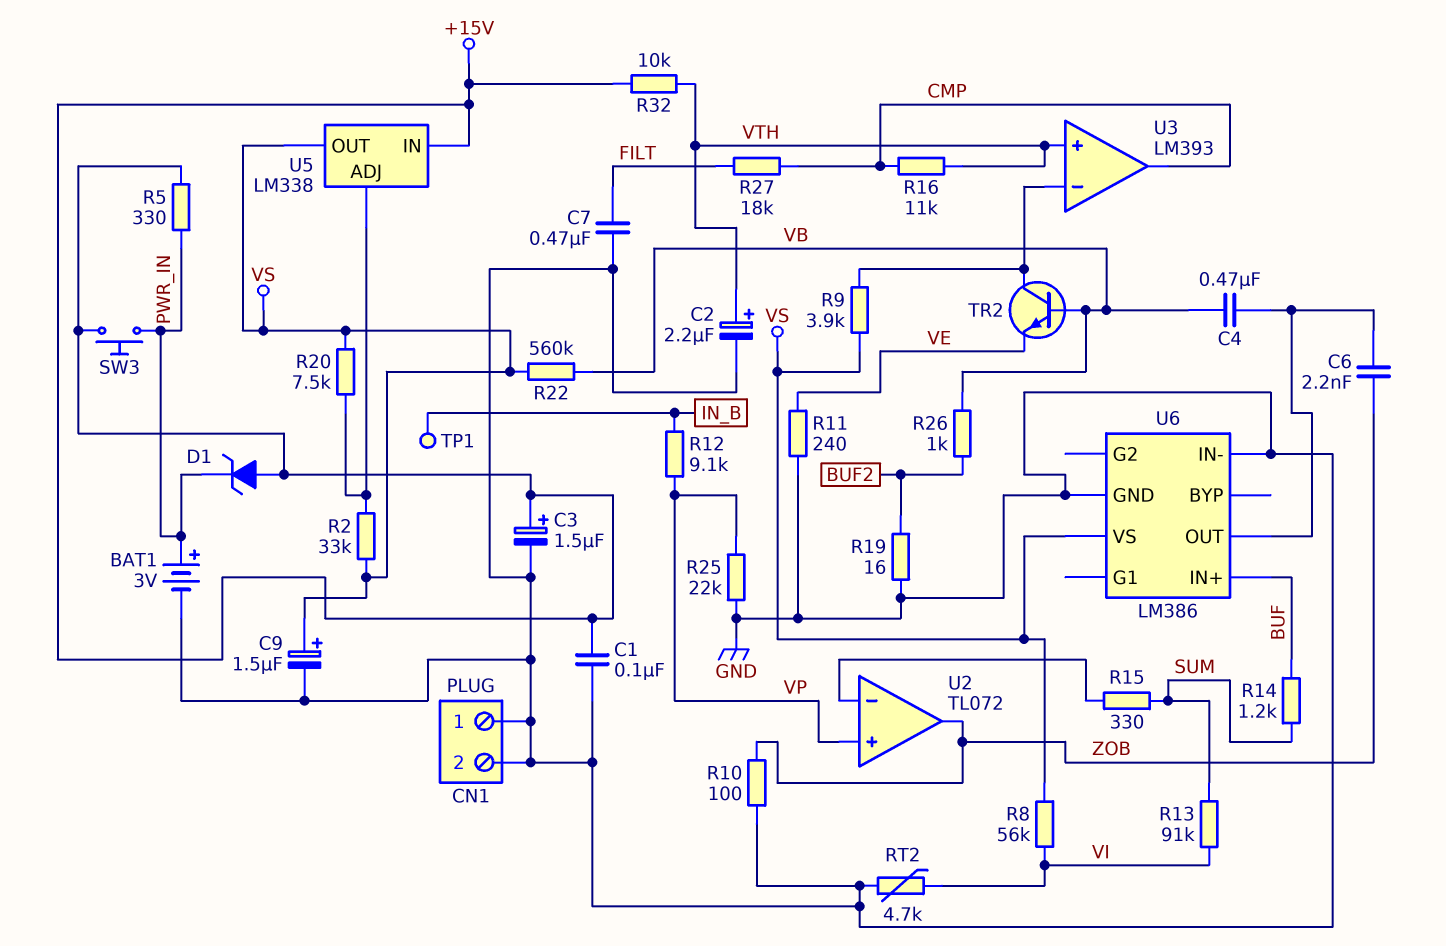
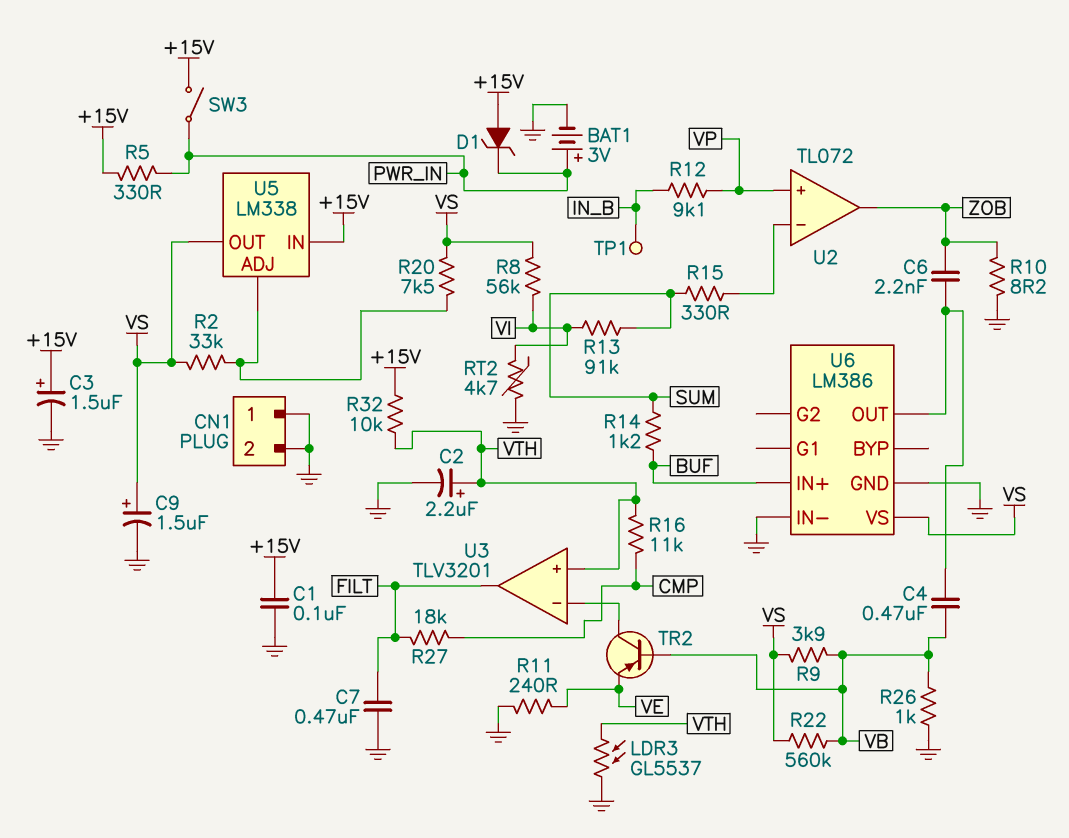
LDR3: none -> GL5537 (GND, VTH)
R9: 3.9k (U3/in-, VS) -> 3.9k (VB, VS)
R10: 100 (GND, ZOB) -> 8.2 (GND, ZOB)
R19: 16 (BUF2, GND) -> none
R25: 22k (GND, VP) -> none
R26: 1k (BUF2, VB) -> 1k (GND, VB)
SW3: button (+15V, PWR_IN) -> switch (+15V, PWR_IN)
TR2: NPN (B VB, C U3/in-, E VE) -> PNP (B VB, C U3/in-, E VE)
U3: LM393 -> TLV3201
U3 pin out: CMP -> FILT

